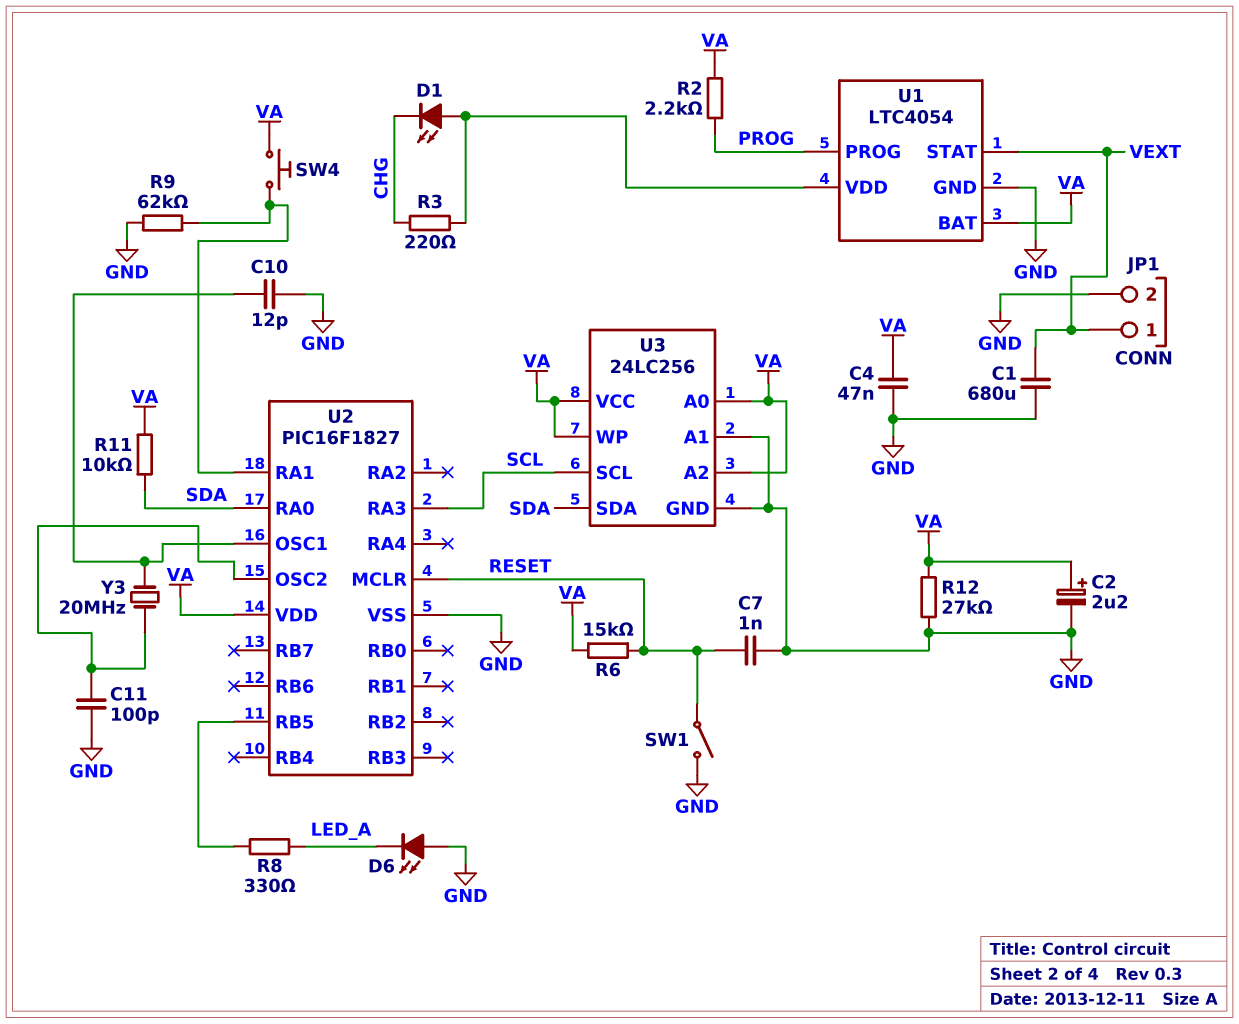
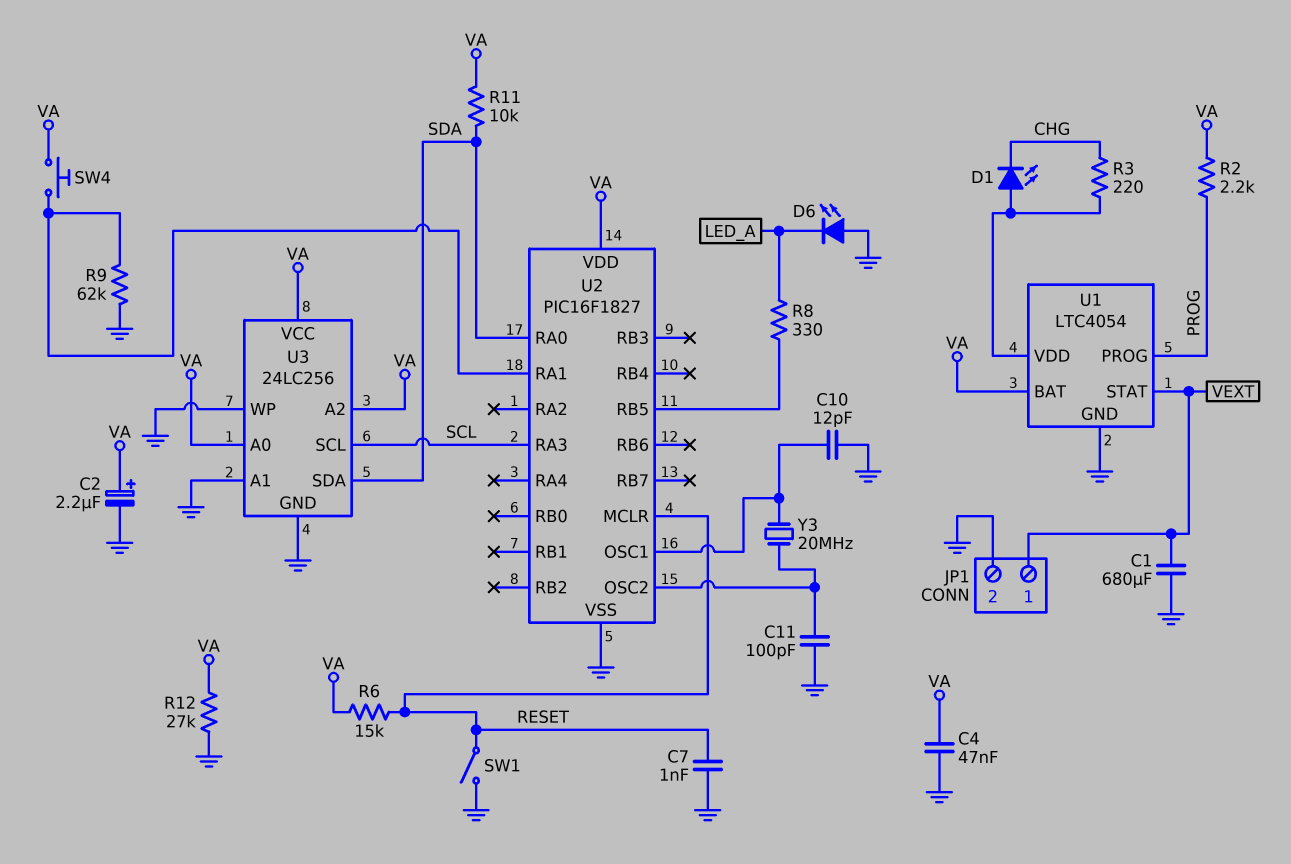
U3 pin WP: VA -> GND

